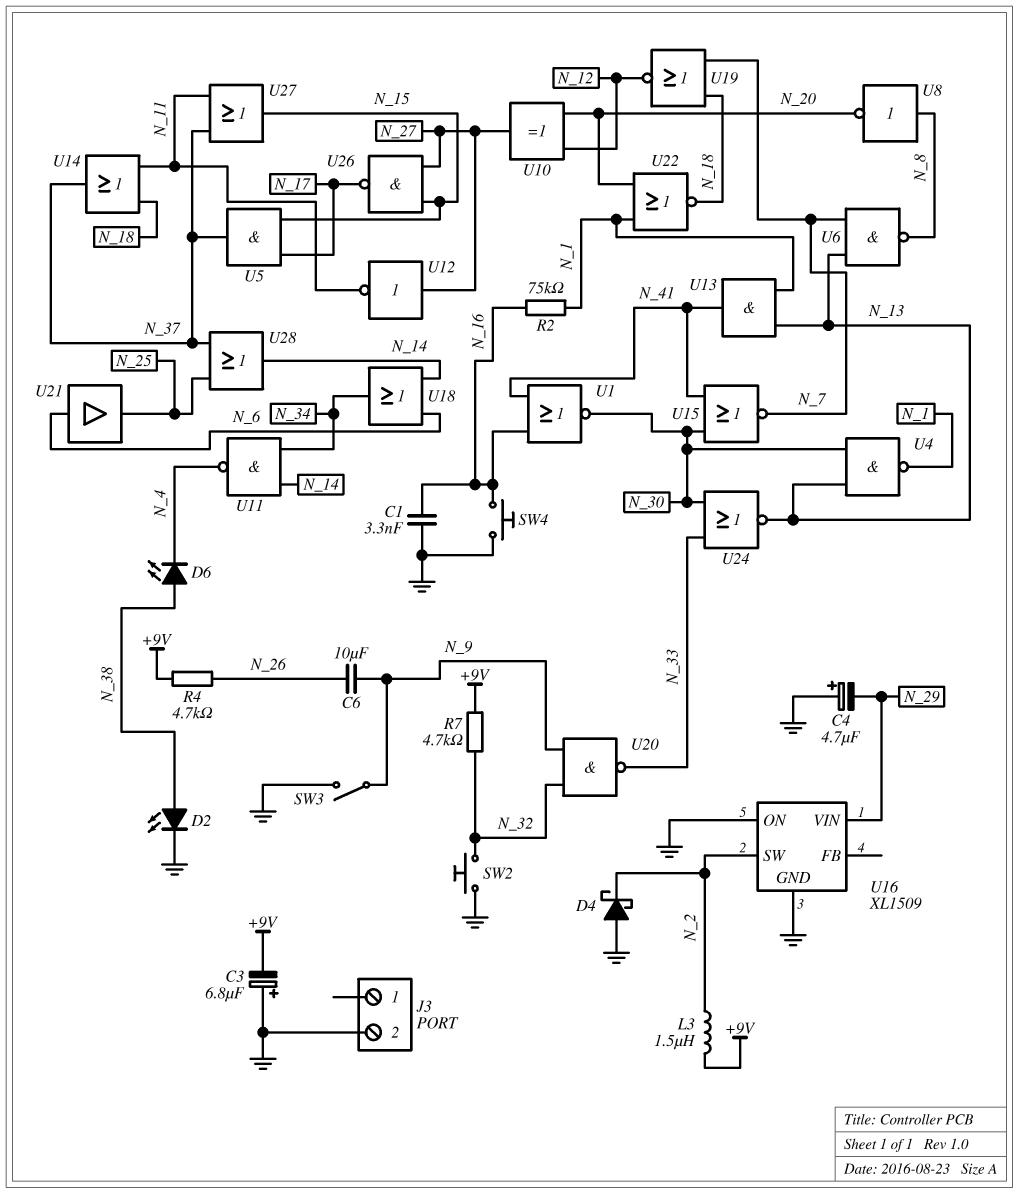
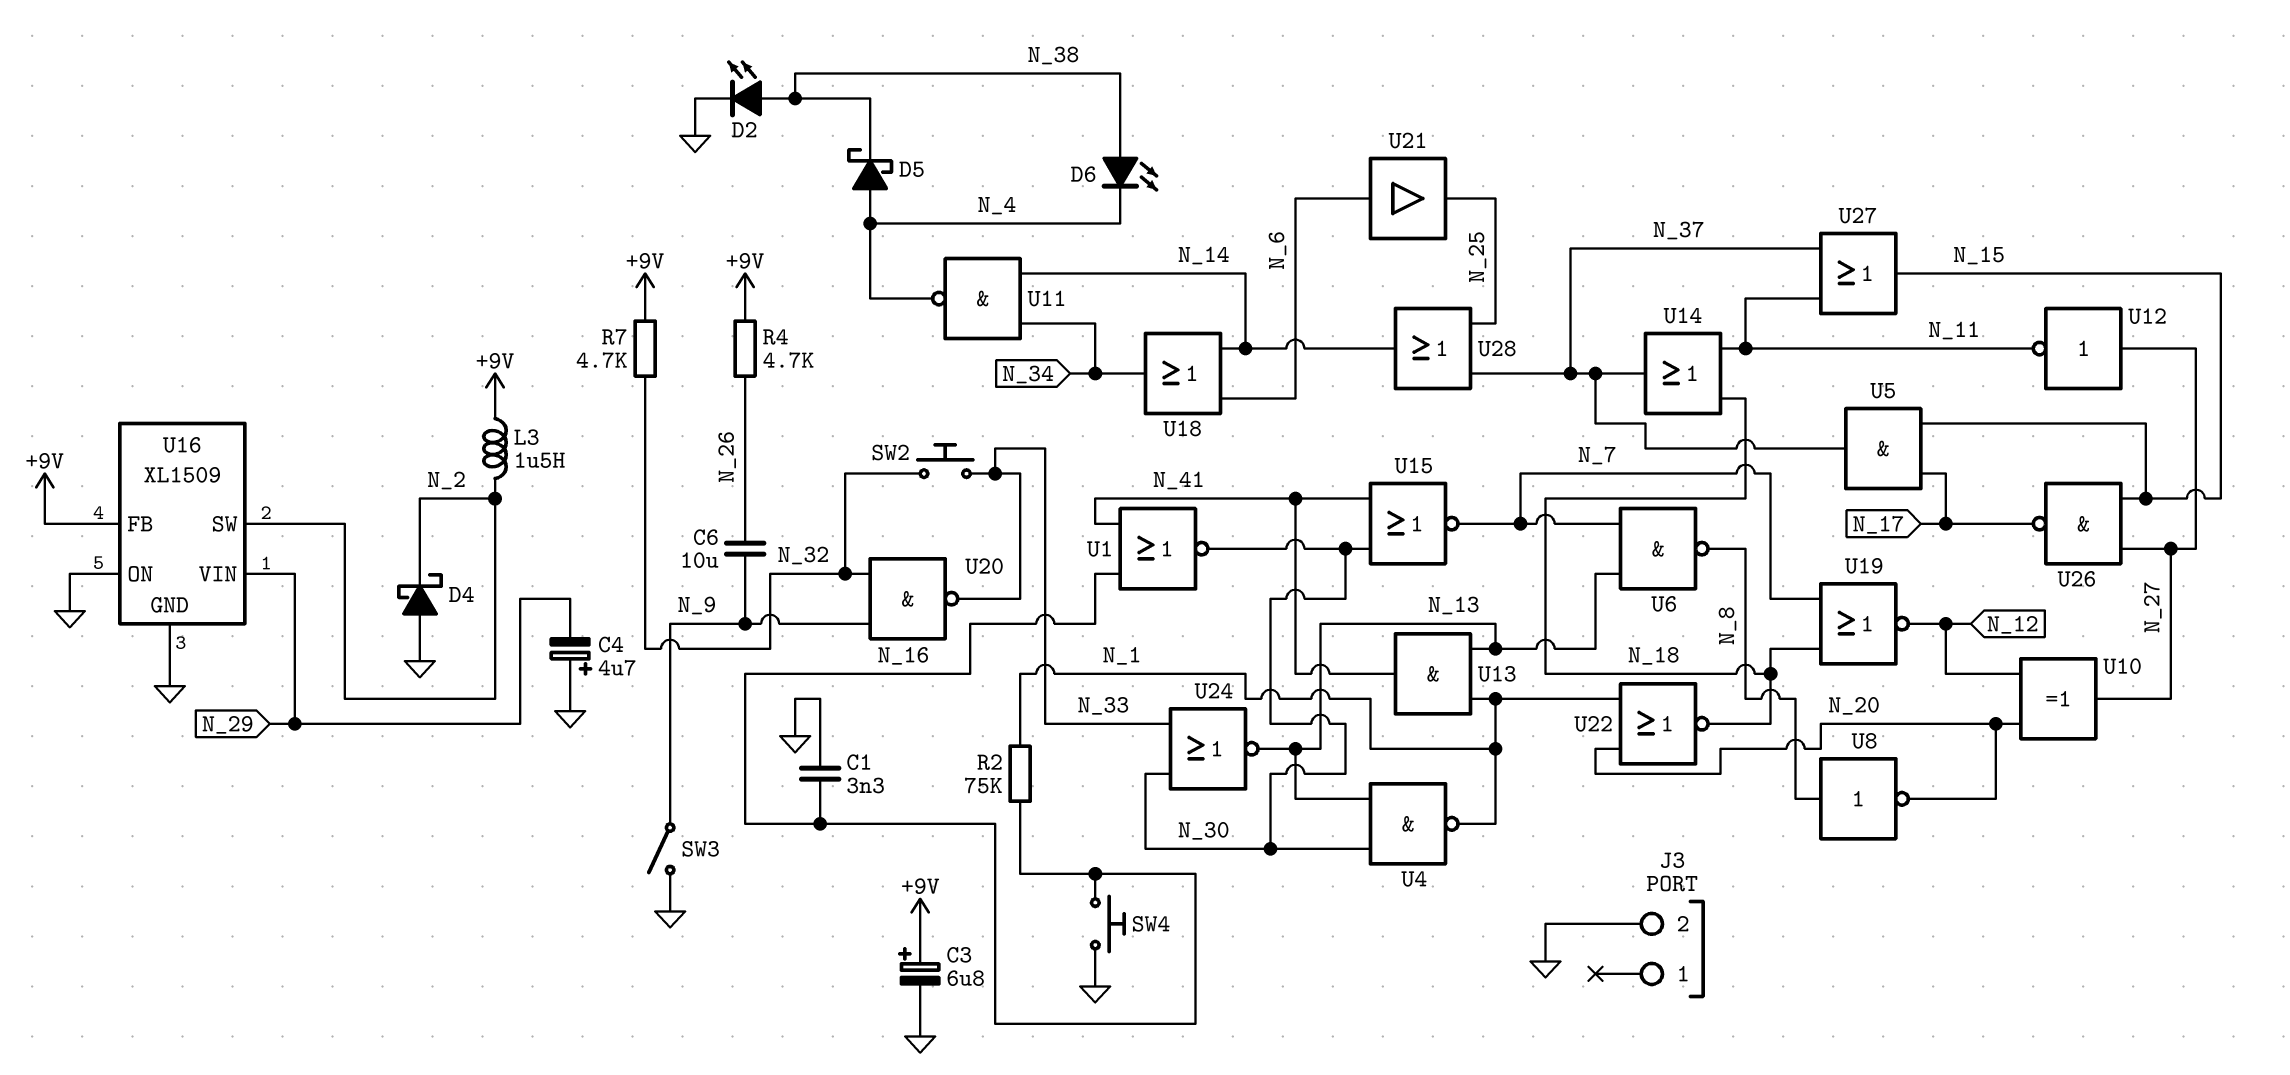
C3: 6.8uF (plus GND, minus +9V) -> 6.8uF (plus +9V, minus GND)
D5: none -> schottky (A N_4, K N_38)
SW2: button (GND, N_32) -> button (N_32, N_33)
U16 pin FB: none -> +9V

